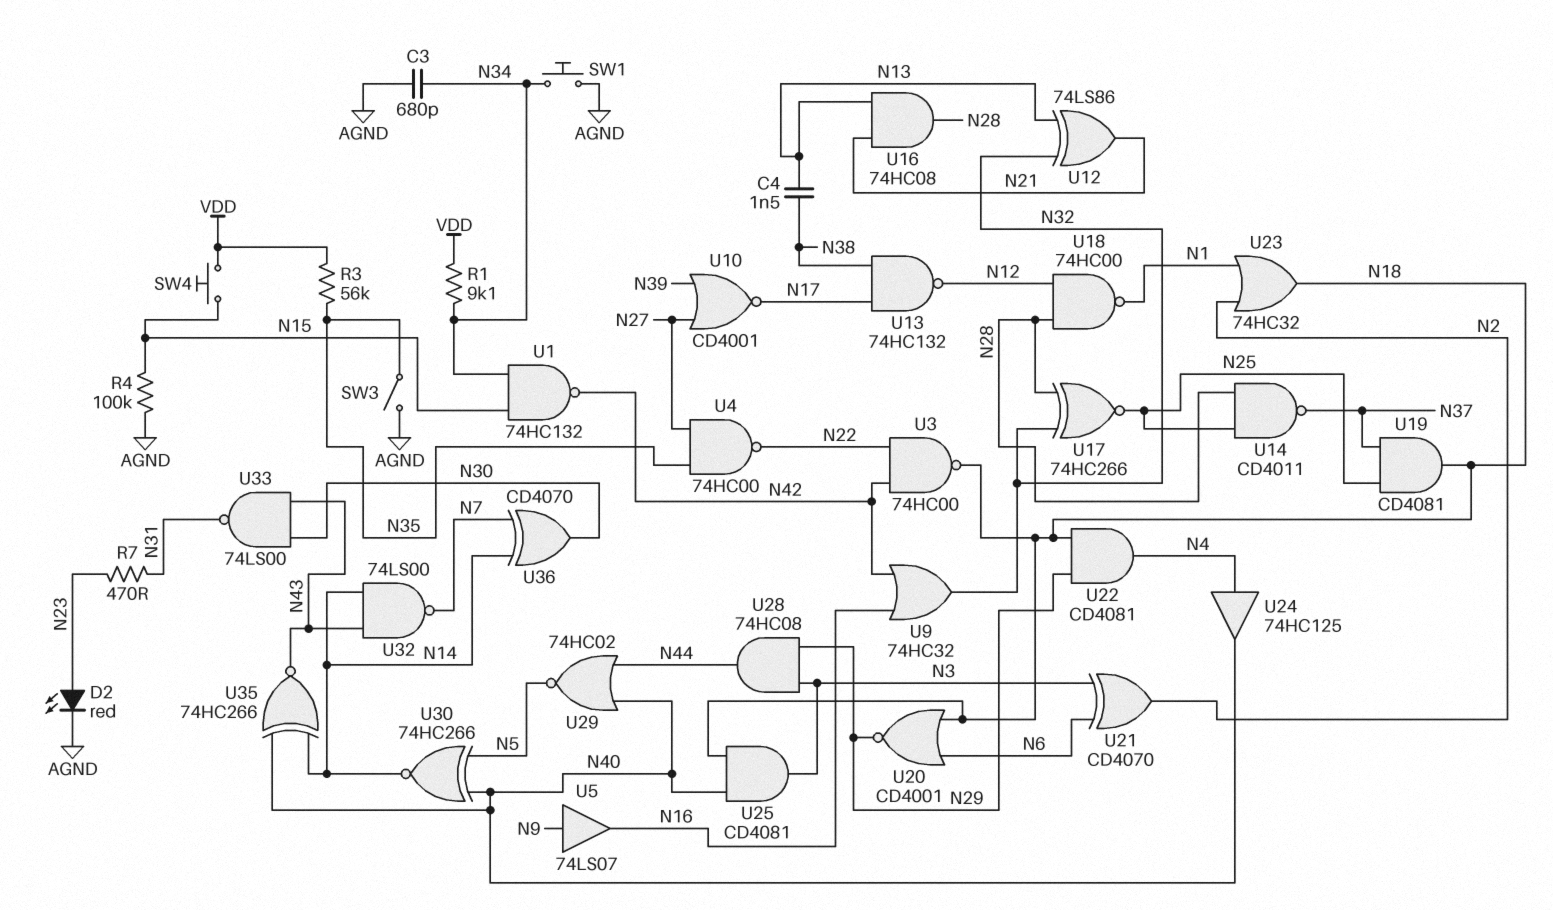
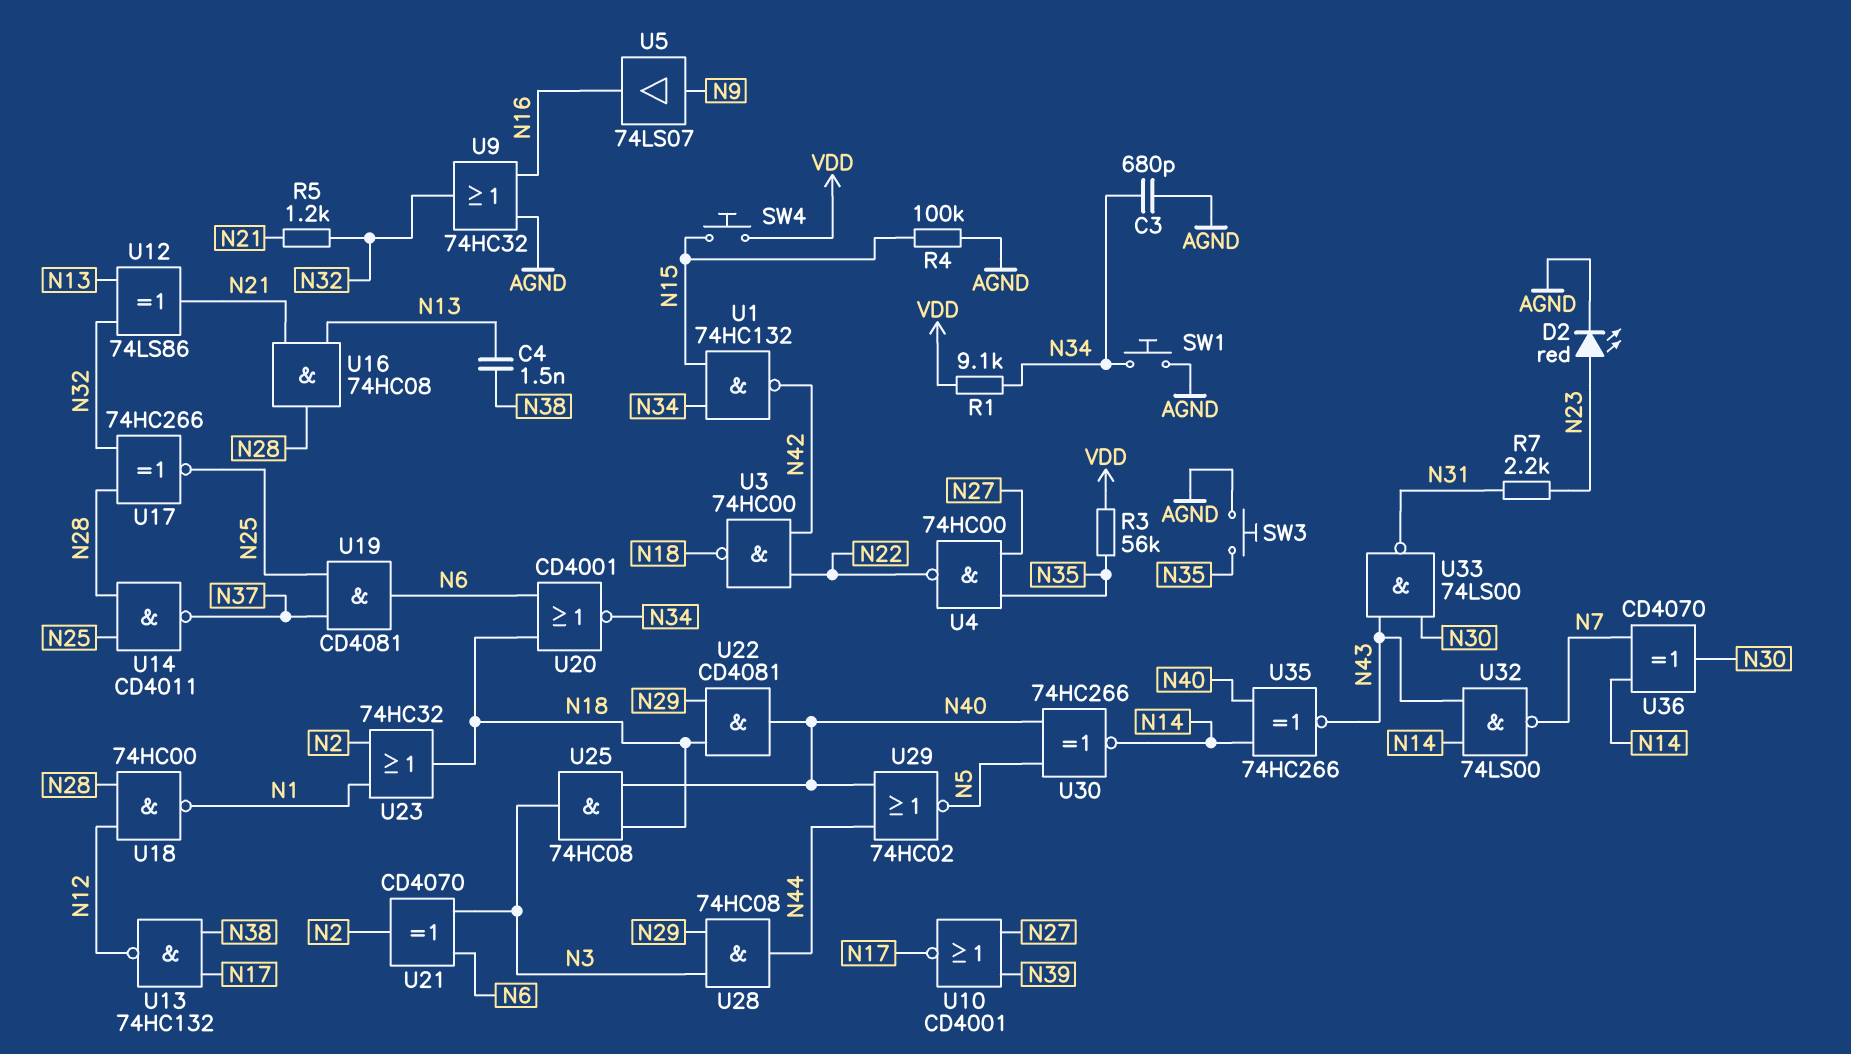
R5: none -> 1.2k (N21, N32)
R7: 470 (N23, N31) -> 2.2k (N23, N31)
SW3: switch (AGND, N35) -> button (AGND, N35)
U9: OR 74HC32 (in N16, in N42, out N32) -> OR 74HC32 (in AGND, in N16, out N32)
U19: AND CD4081 (in N25, in N37, out N18) -> AND CD4081 (in N25, in N37, out N6)
U20: NOR CD4001 (in N6, in N18, out N29) -> NOR CD4001 (in N6, in N18, out N34)
U22: AND CD4081 (in N18, in N29, out N4) -> AND CD4081 (in N18, in N29, out N40)
U24: buffer 74HC125 (in N4, out N40) -> none
U25: AND CD4081 (in N18, in N40, out N3) -> AND 74HC08 (in N18, in N40, out N3)

